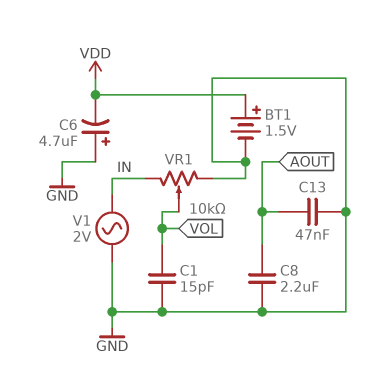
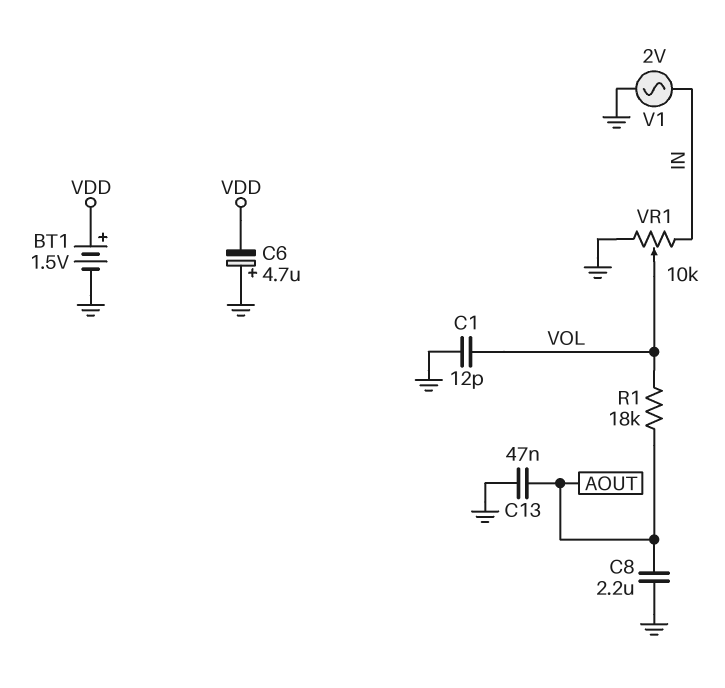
C1: 15pF (GND, VOL) -> 12pF (GND, VOL)
R1: none -> 18k (AOUT, VOL)

